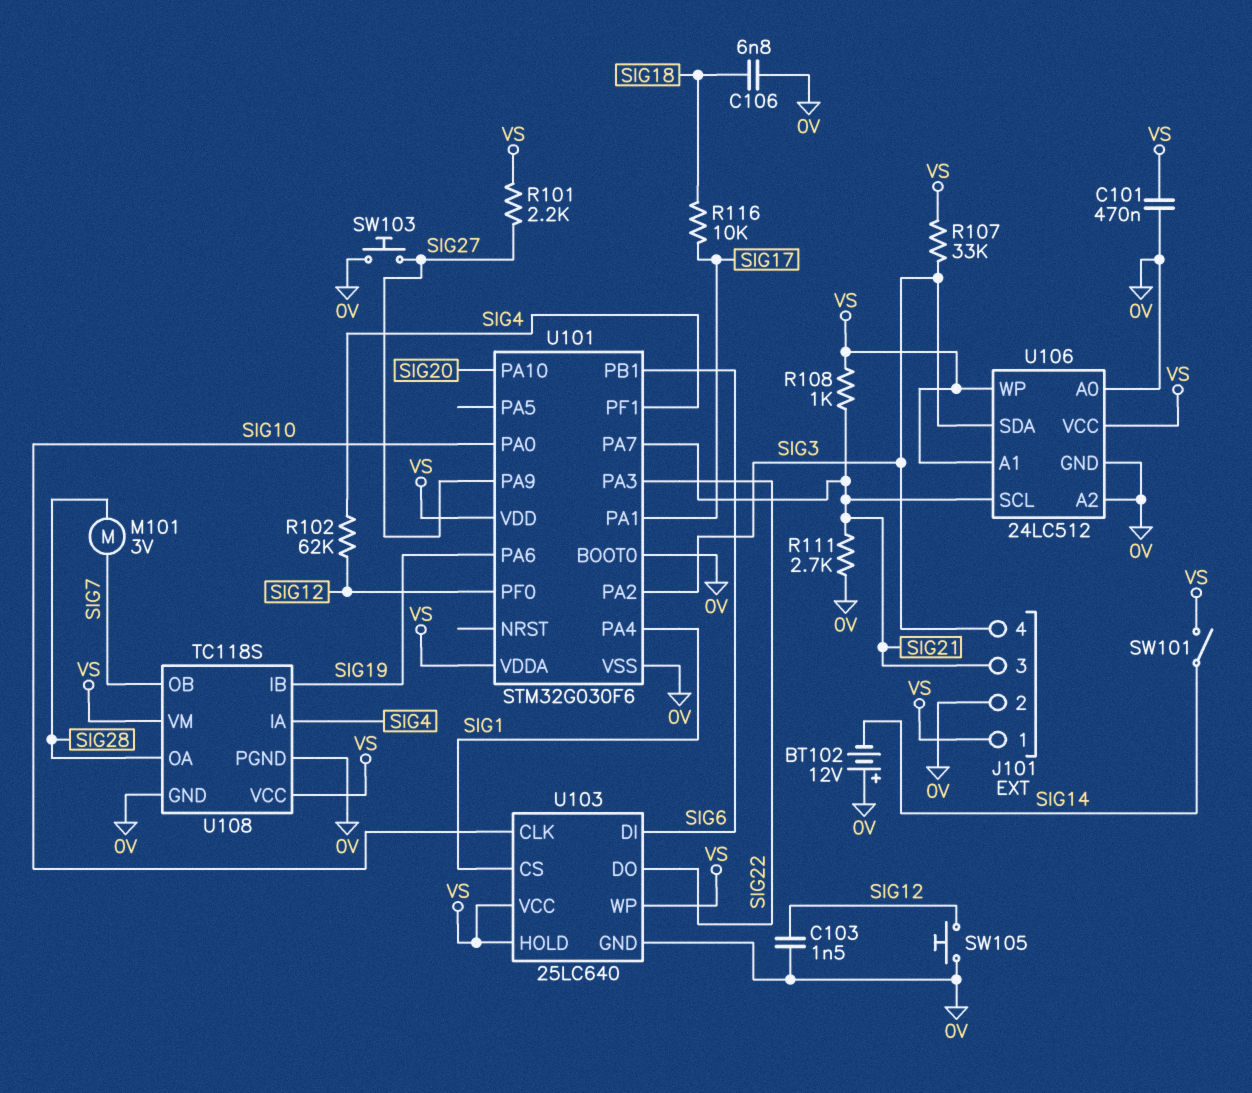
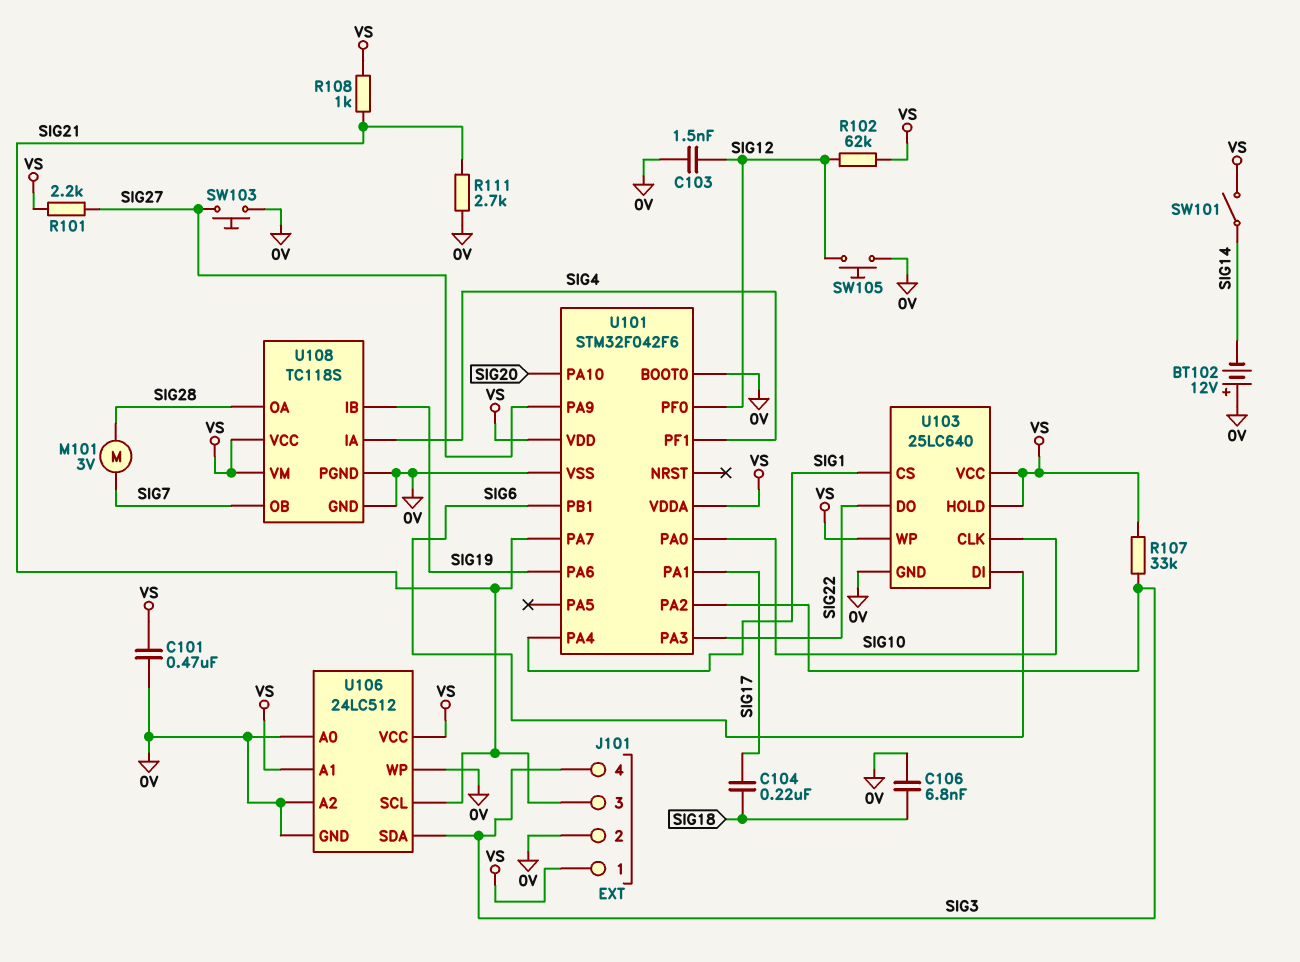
C104: none -> 220nF (SIG17, SIG18)
R102: 62k (SIG4, SIG12) -> 62k (SIG12, VS)
R116: 10k (SIG17, SIG18) -> none
U101: STM32G030F6 -> STM32F042F6
U106 pin WP: VS -> 0V

